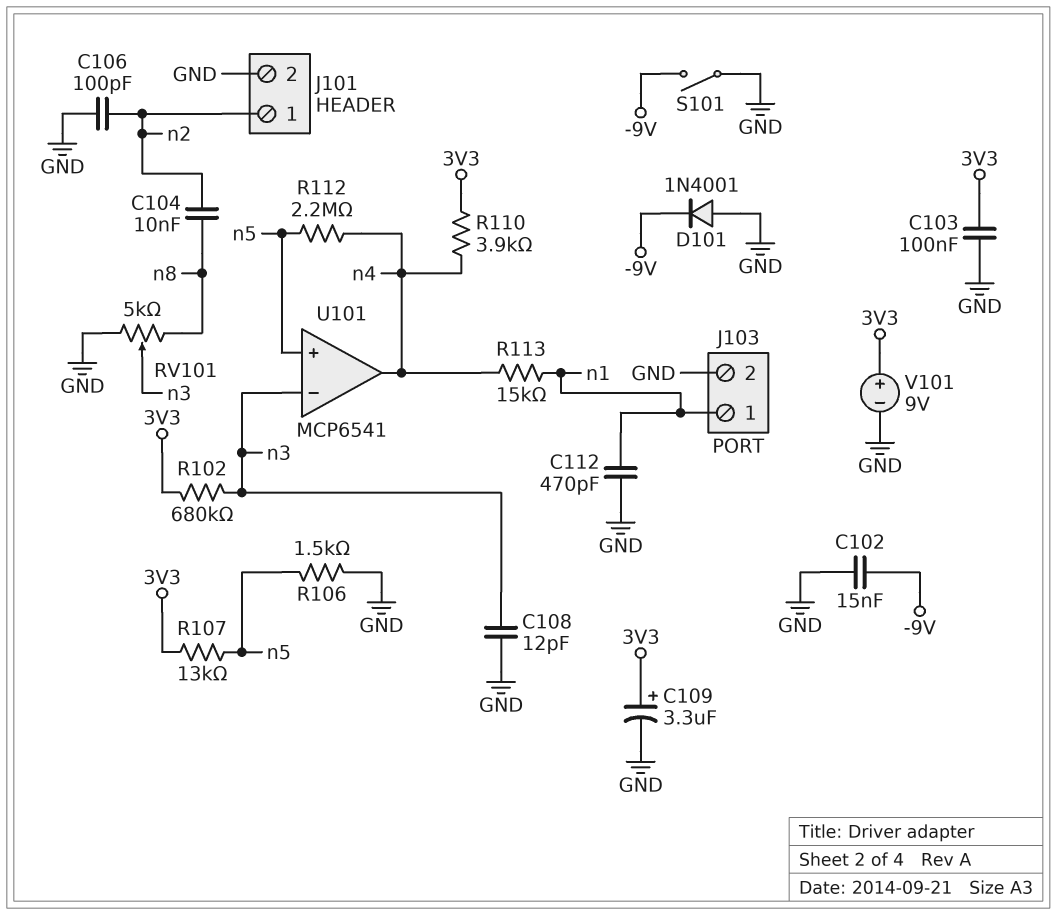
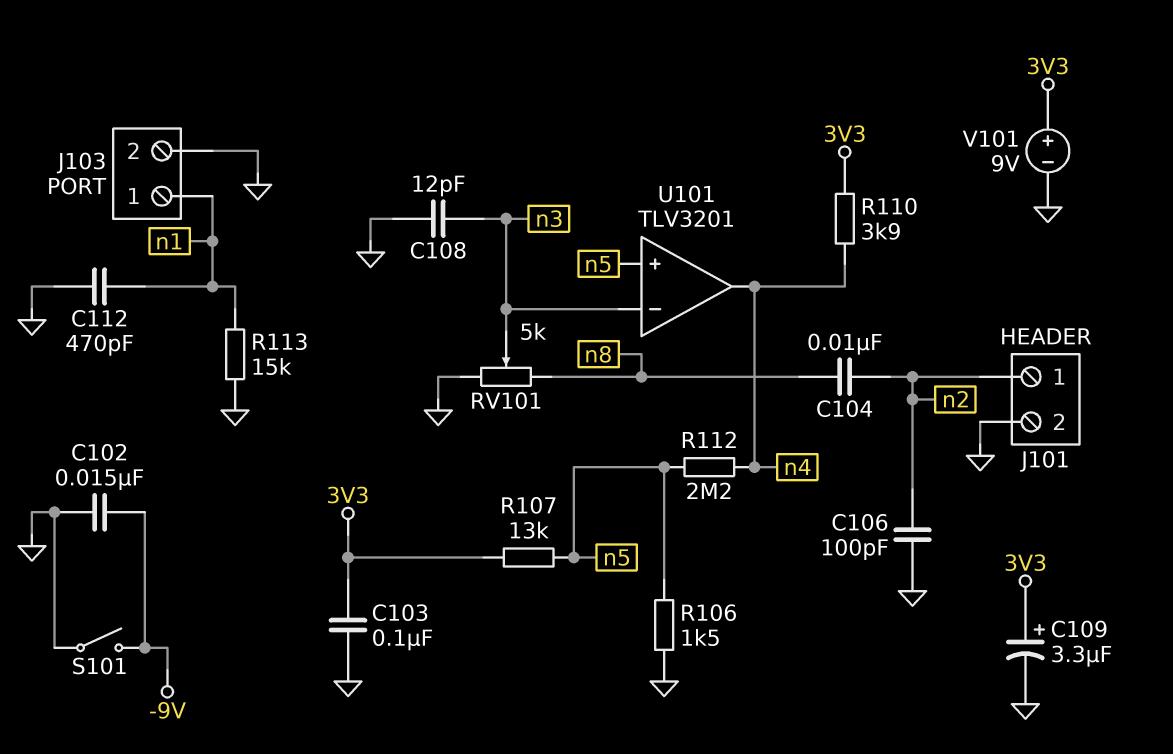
D101: diode 1N4001 (A GND, K -9V) -> none
R102: 680k (3V3, n3) -> none
R113: 15k (n1, n4) -> 15k (GND, n1)
U101: MCP6541 -> TLV3201

